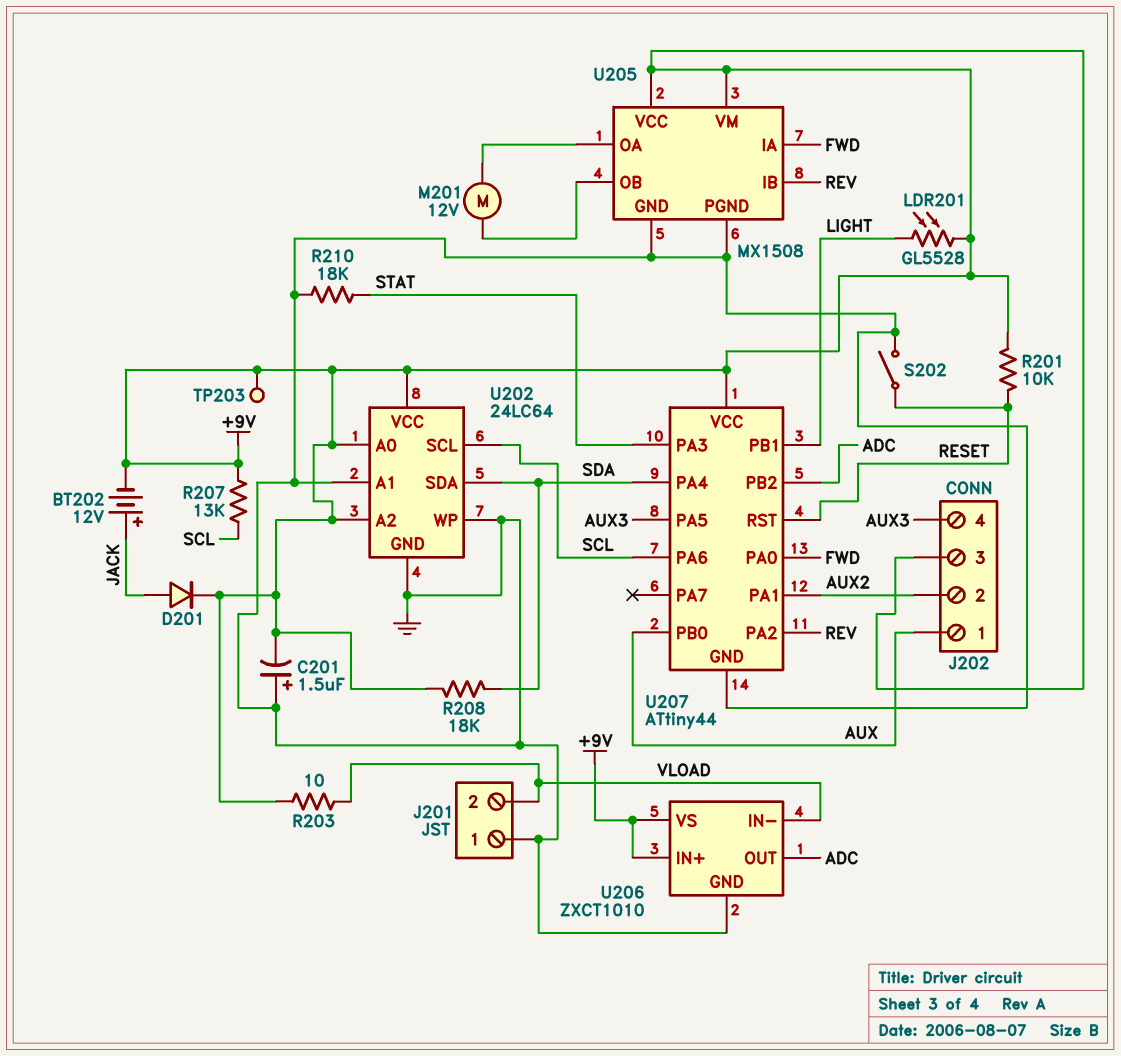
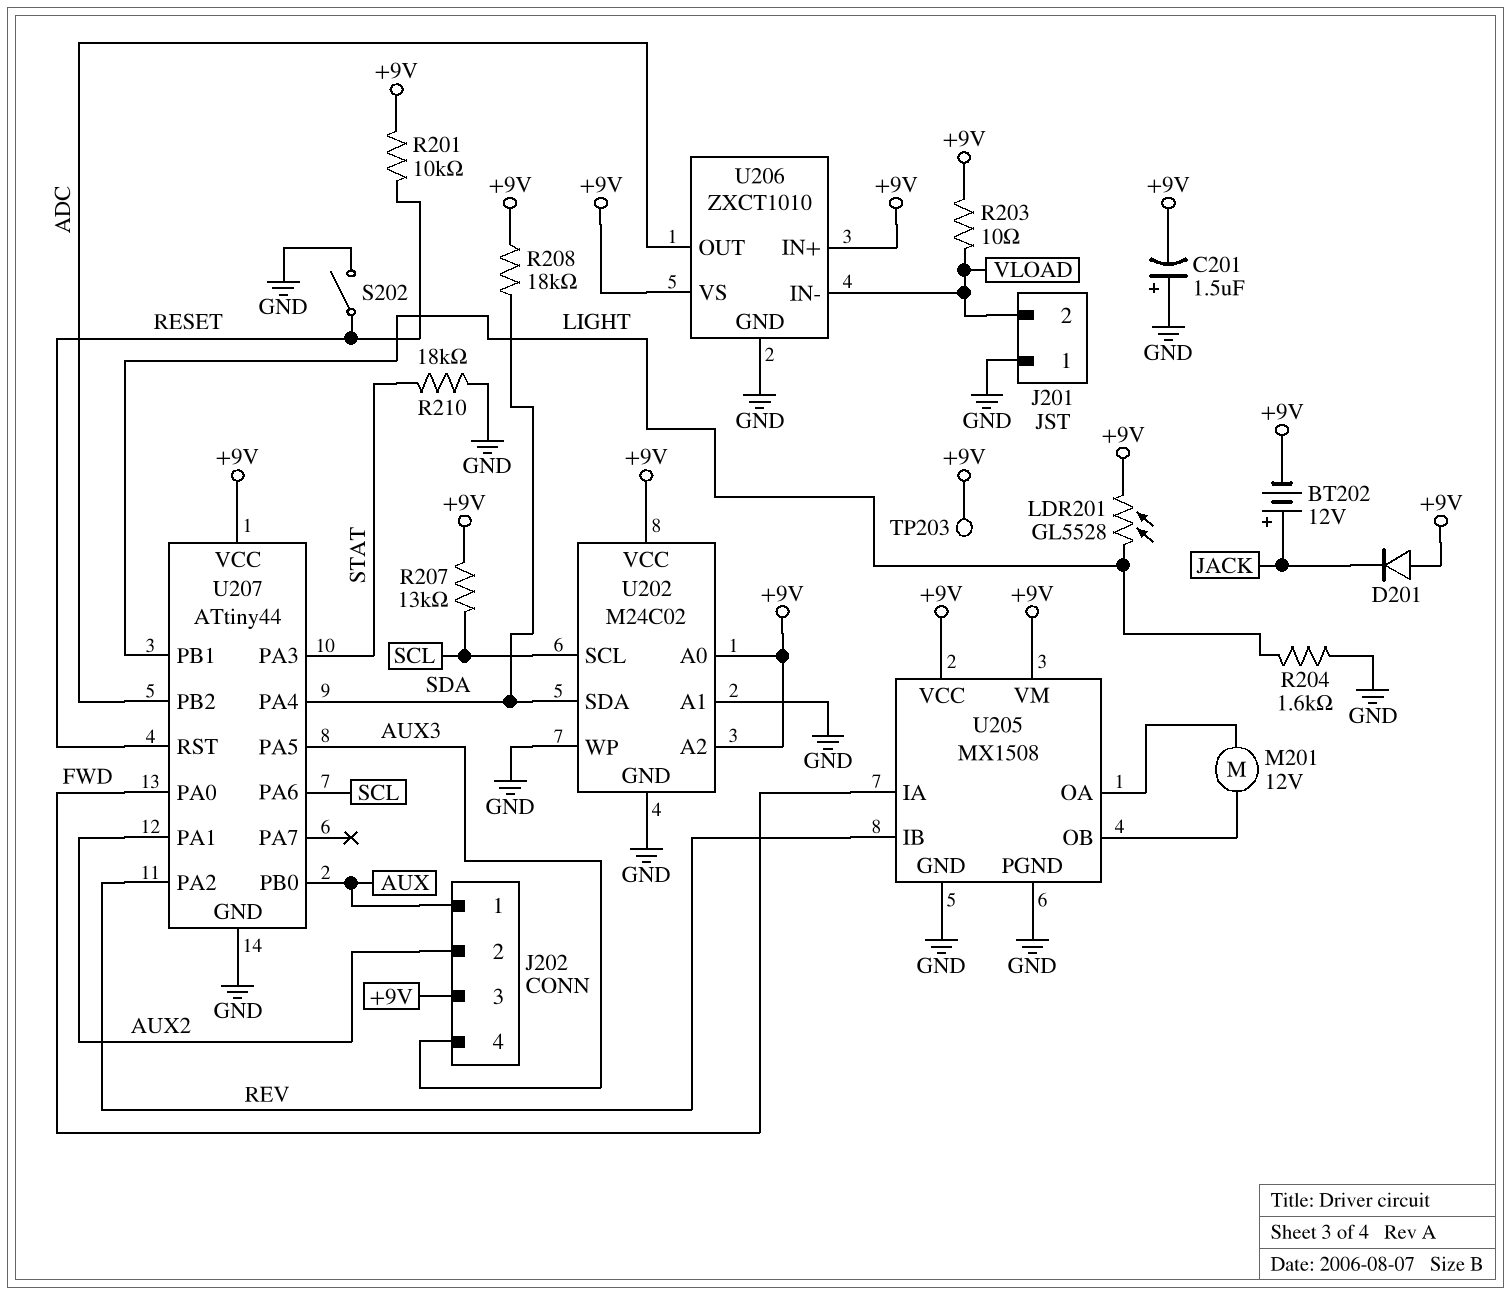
D201: diode (A JACK, K +9V) -> diode (A +9V, K JACK)
R204: none -> 1.6k (GND, LIGHT)
U202: 24LC64 -> M24C02

